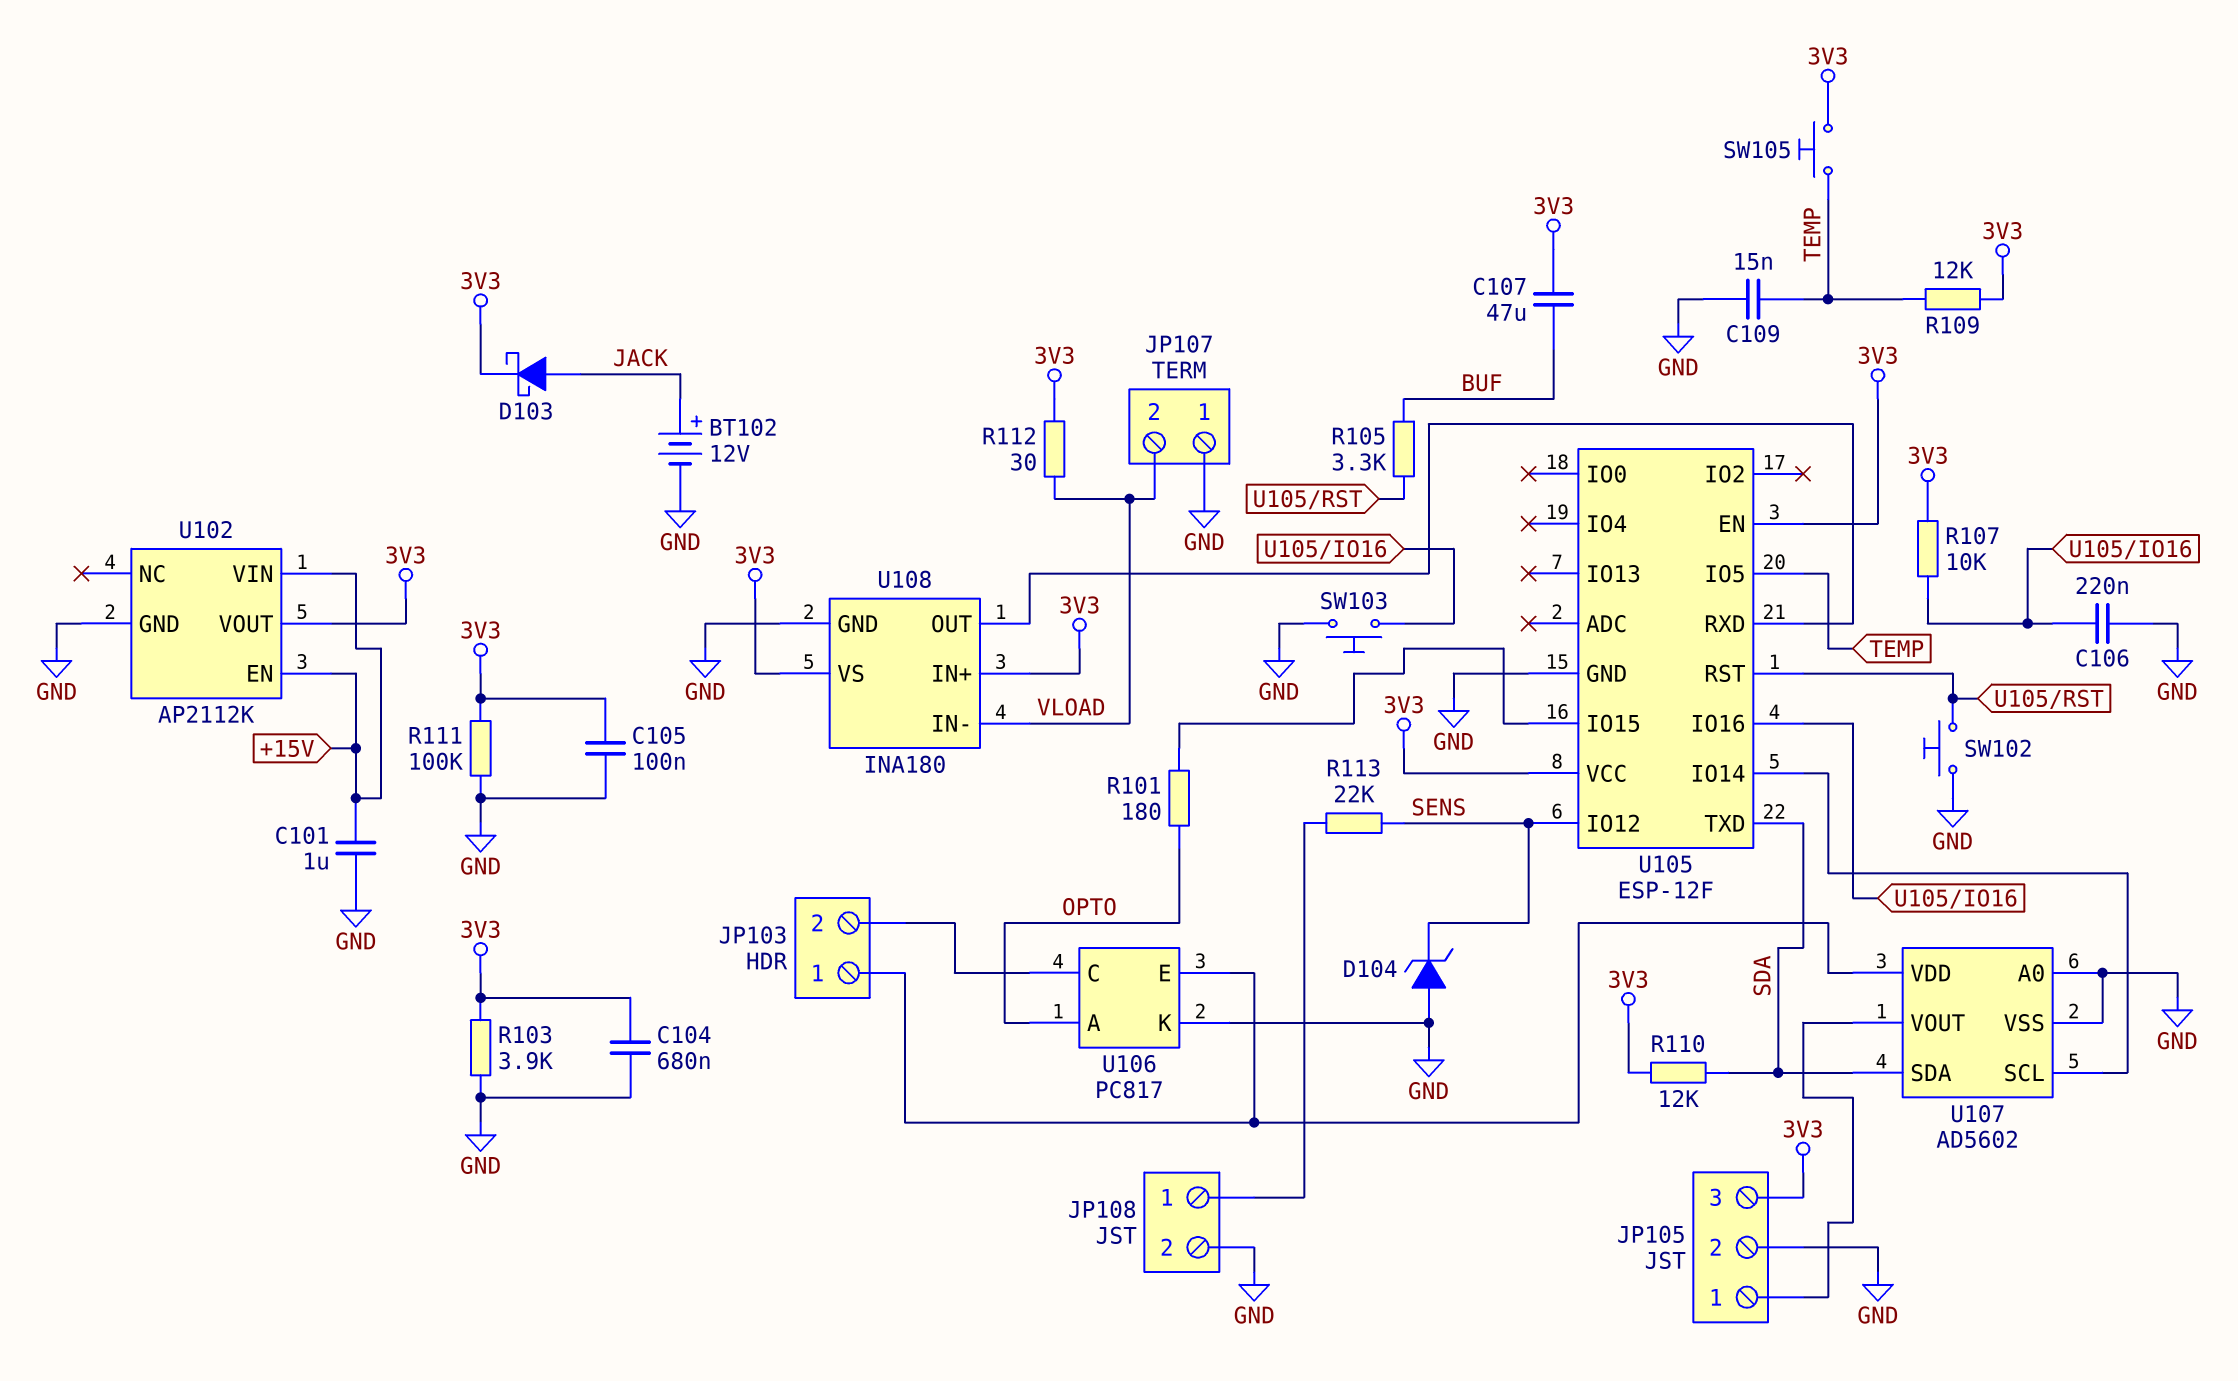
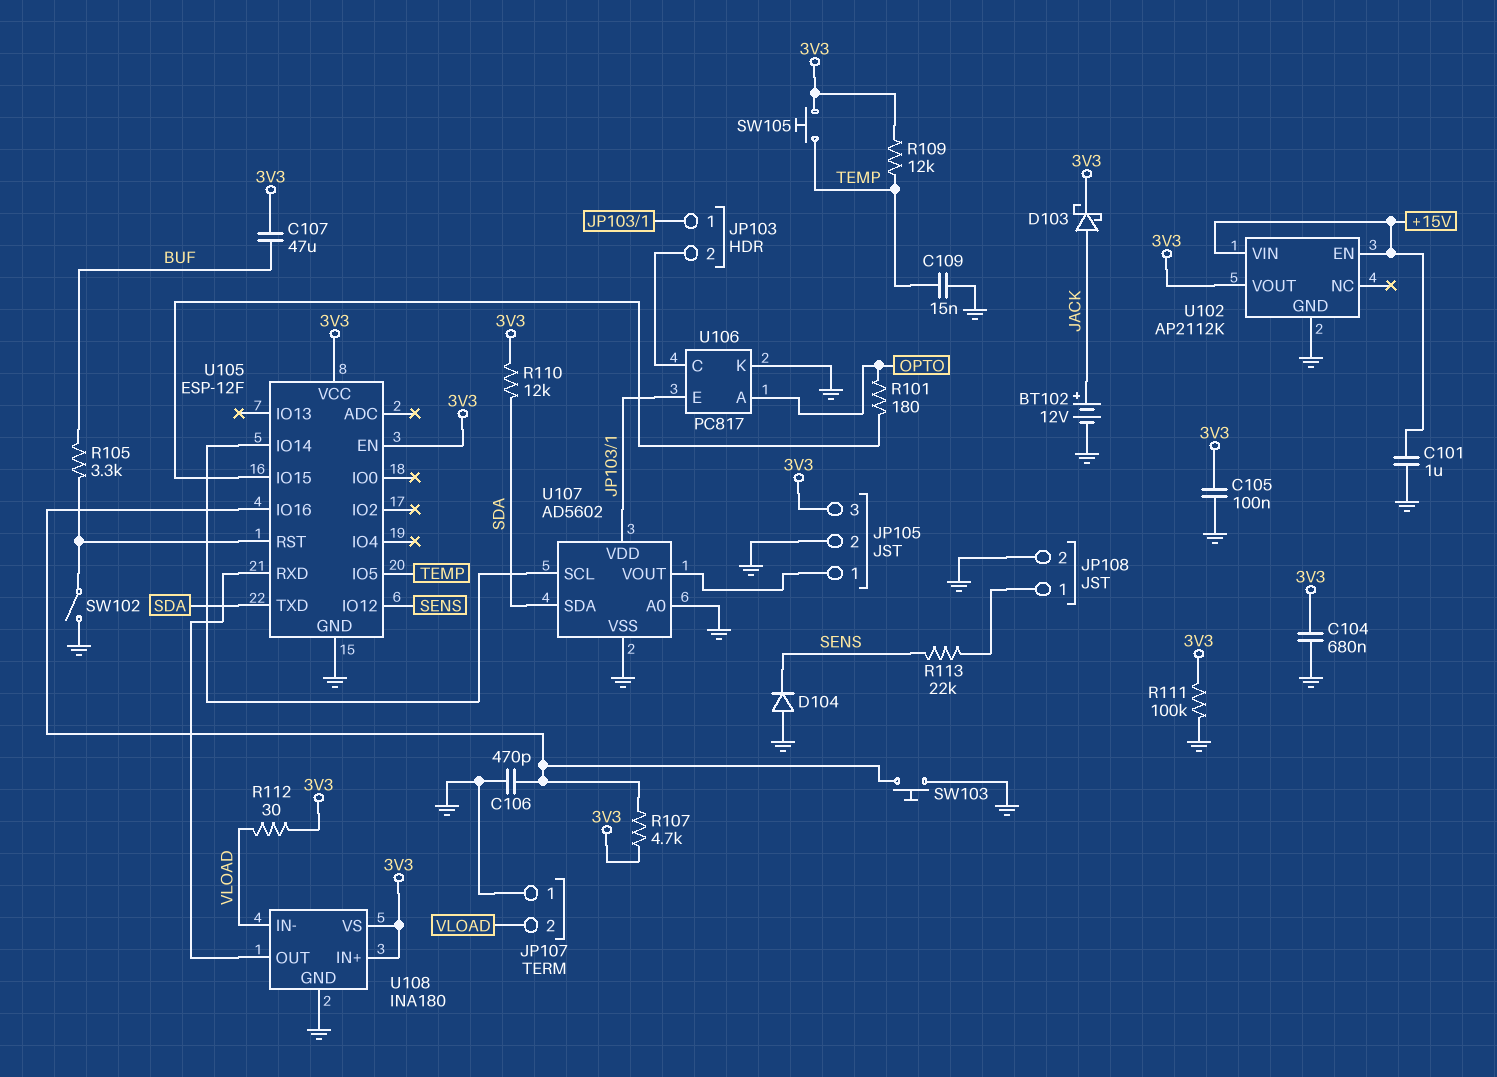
C106: 220nF (GND, U105/IO16) -> 470pF (GND, U105/IO16)
D104: zener (A GND, K SENS) -> diode (A GND, K SENS)
R103: 3.9k (3V3, GND) -> none
R107: 10k (3V3, U105/IO16) -> 4.7k (3V3, U105/IO16)
SW102: button (GND, U105/RST) -> switch (GND, U105/RST)

